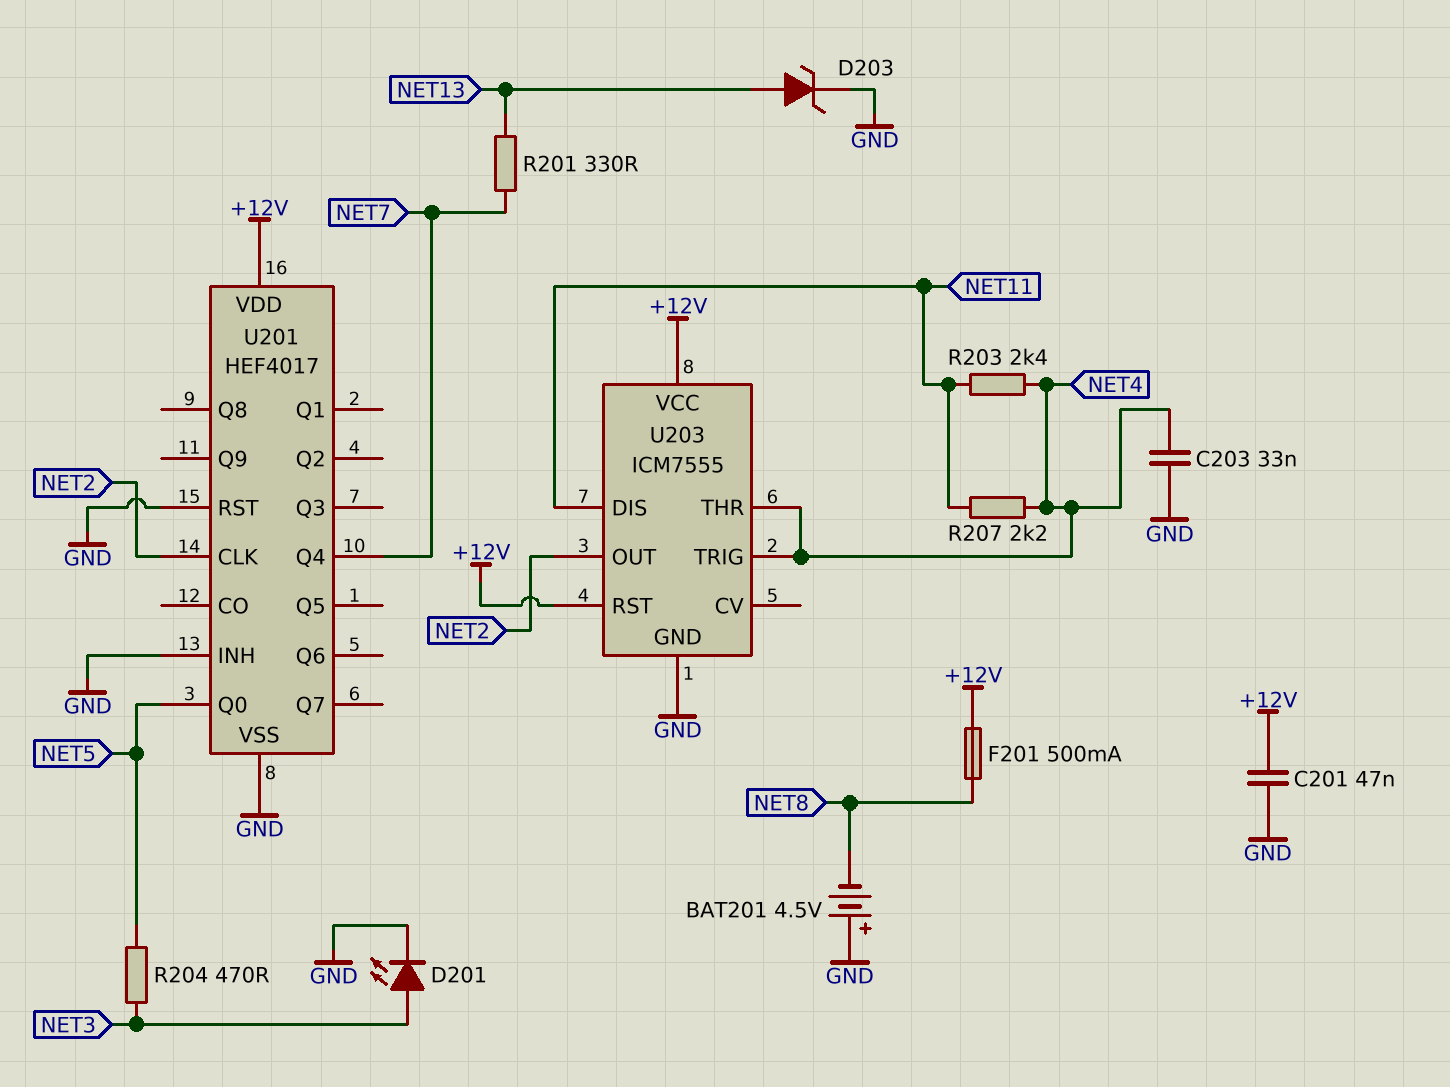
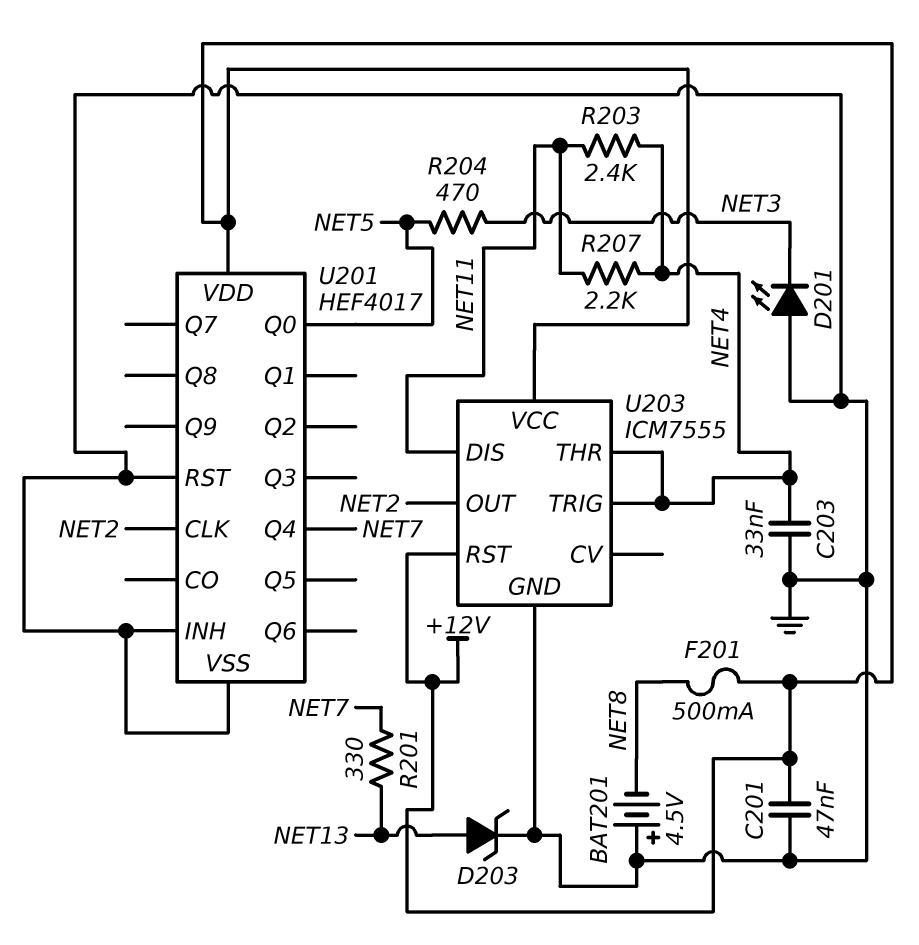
D201: LED (A NET3, K GND) -> LED (A GND, K NET3)

